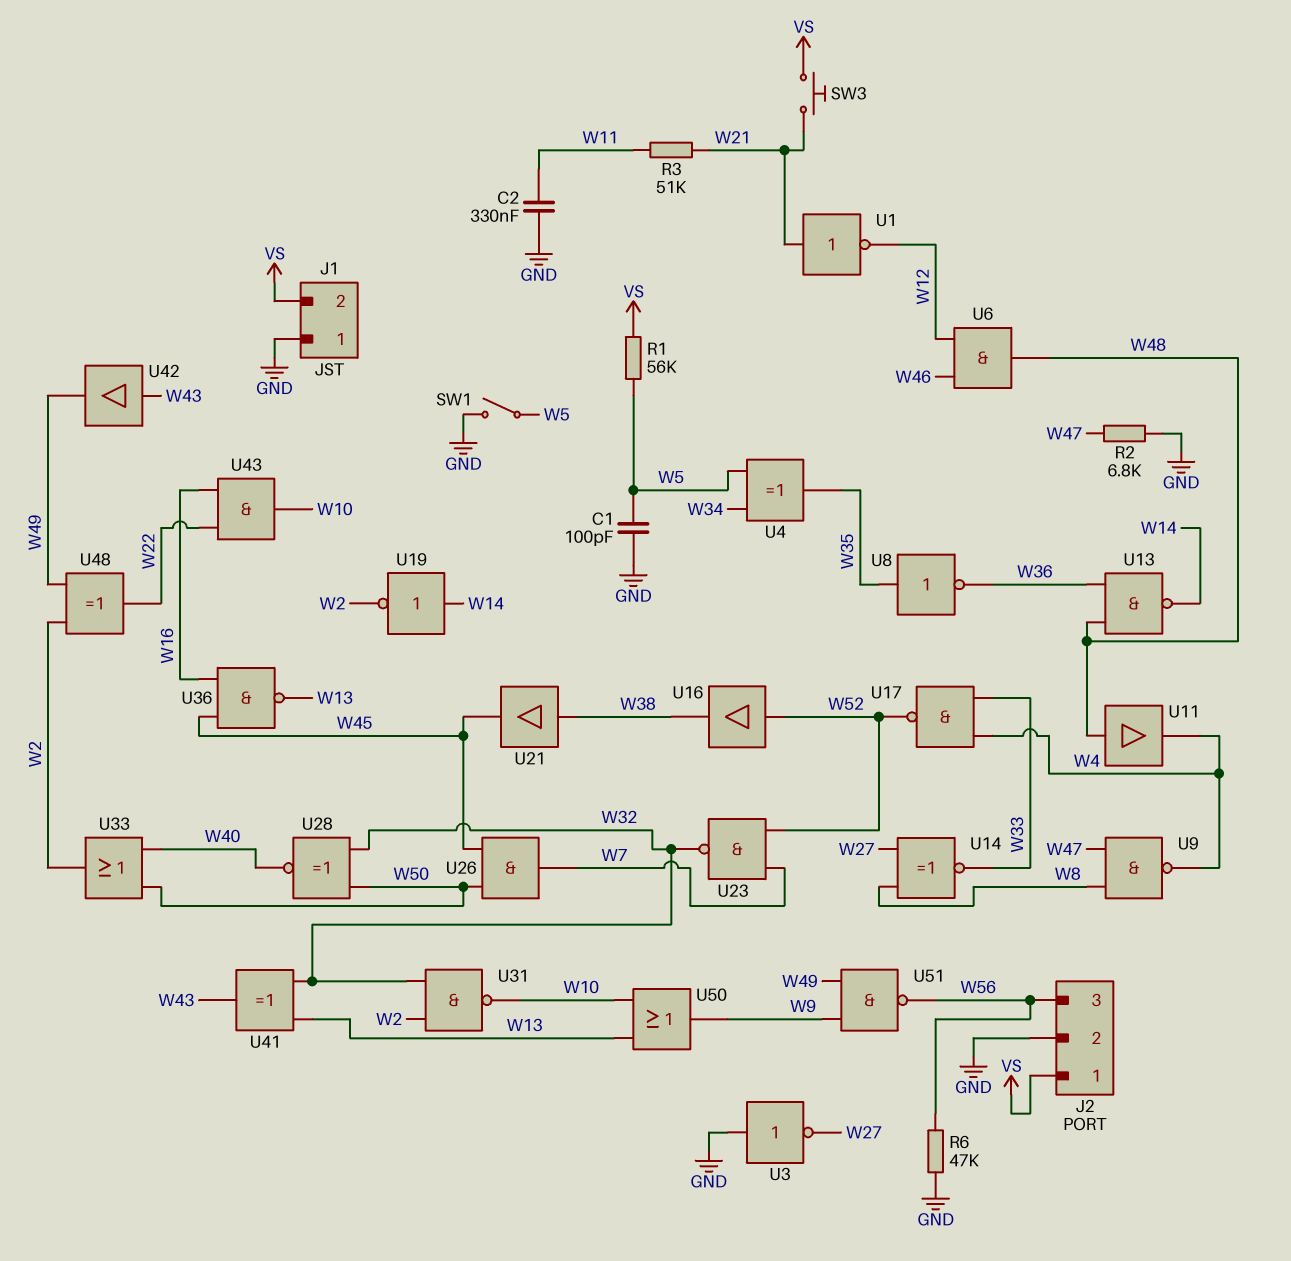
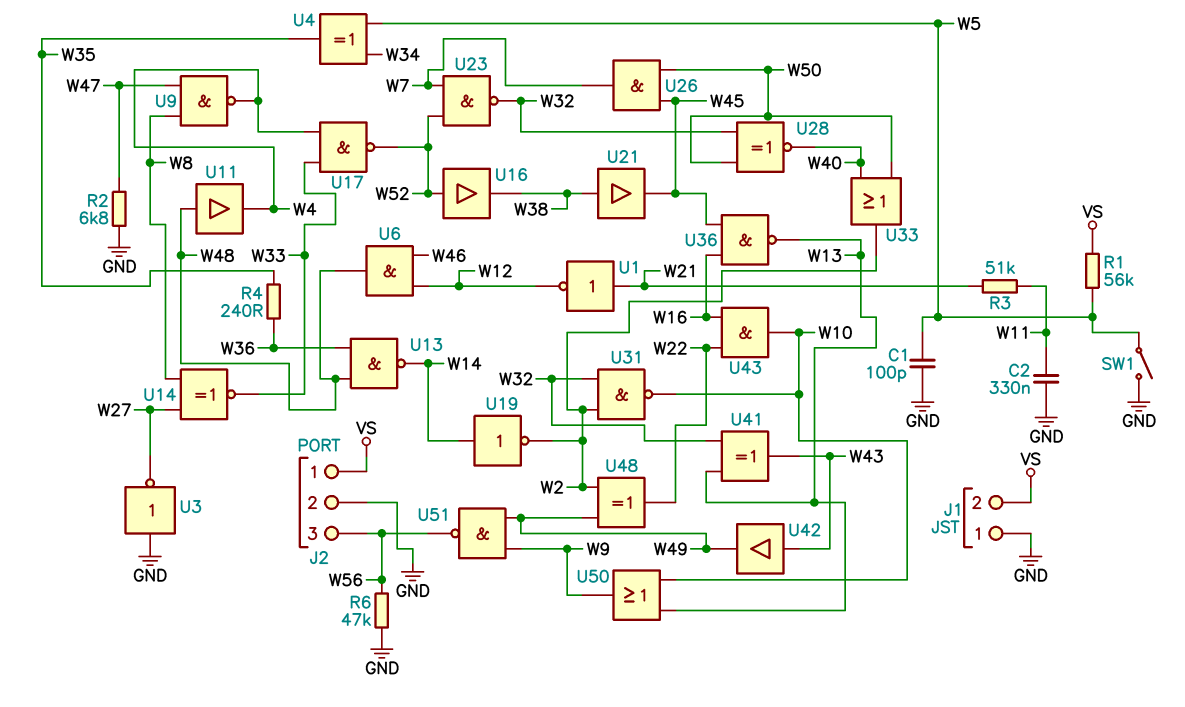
R4: none -> 240 (W35, W36)
SW3: button (VS, W21) -> none
U8: NOT (in W35, out W36) -> none

